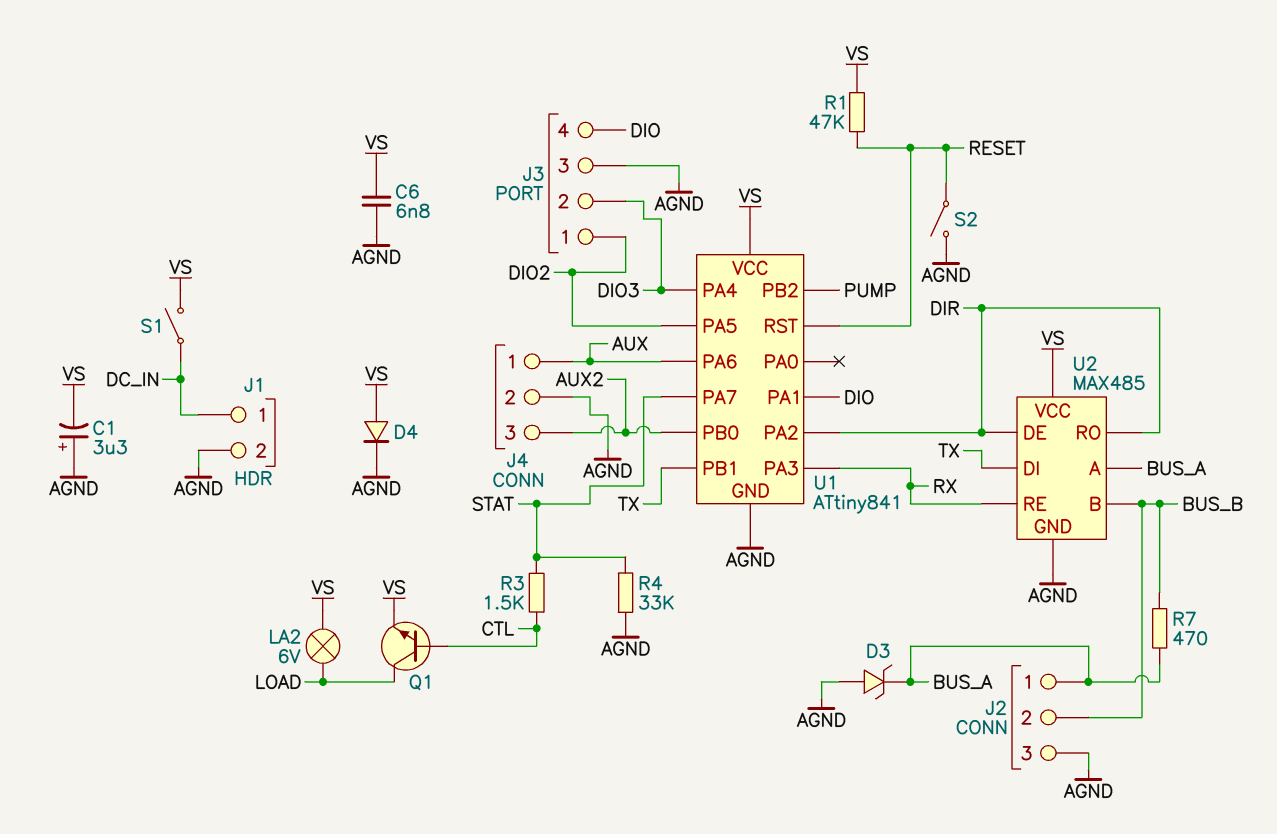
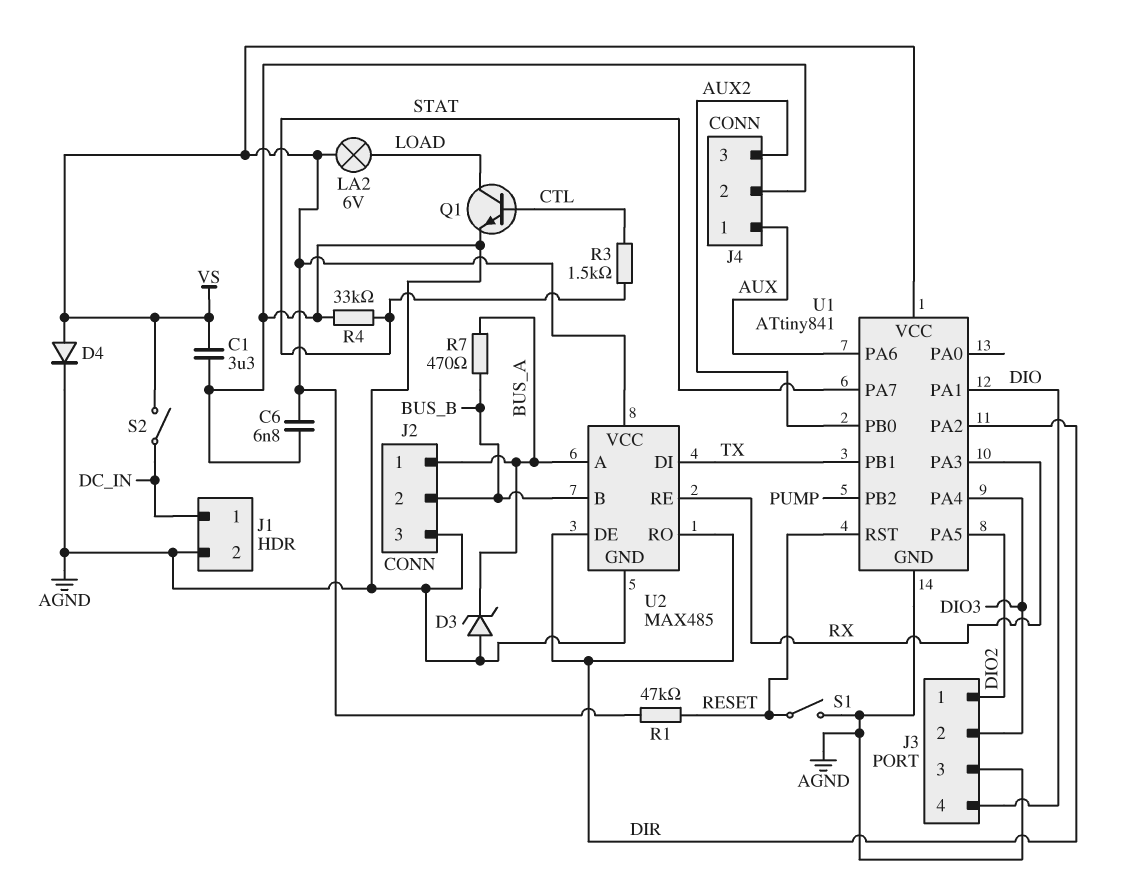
C1: 3.3uF (plus AGND, minus VS) -> 3.3uF (AGND, VS)
Q1: NPN (B CTL, C LOAD, E VS) -> NPN (B CTL, C LOAD, E AGND)
S1: switch (DC_IN, VS) -> switch (AGND, RESET)
S2: switch (AGND, RESET) -> switch (DC_IN, VS)

